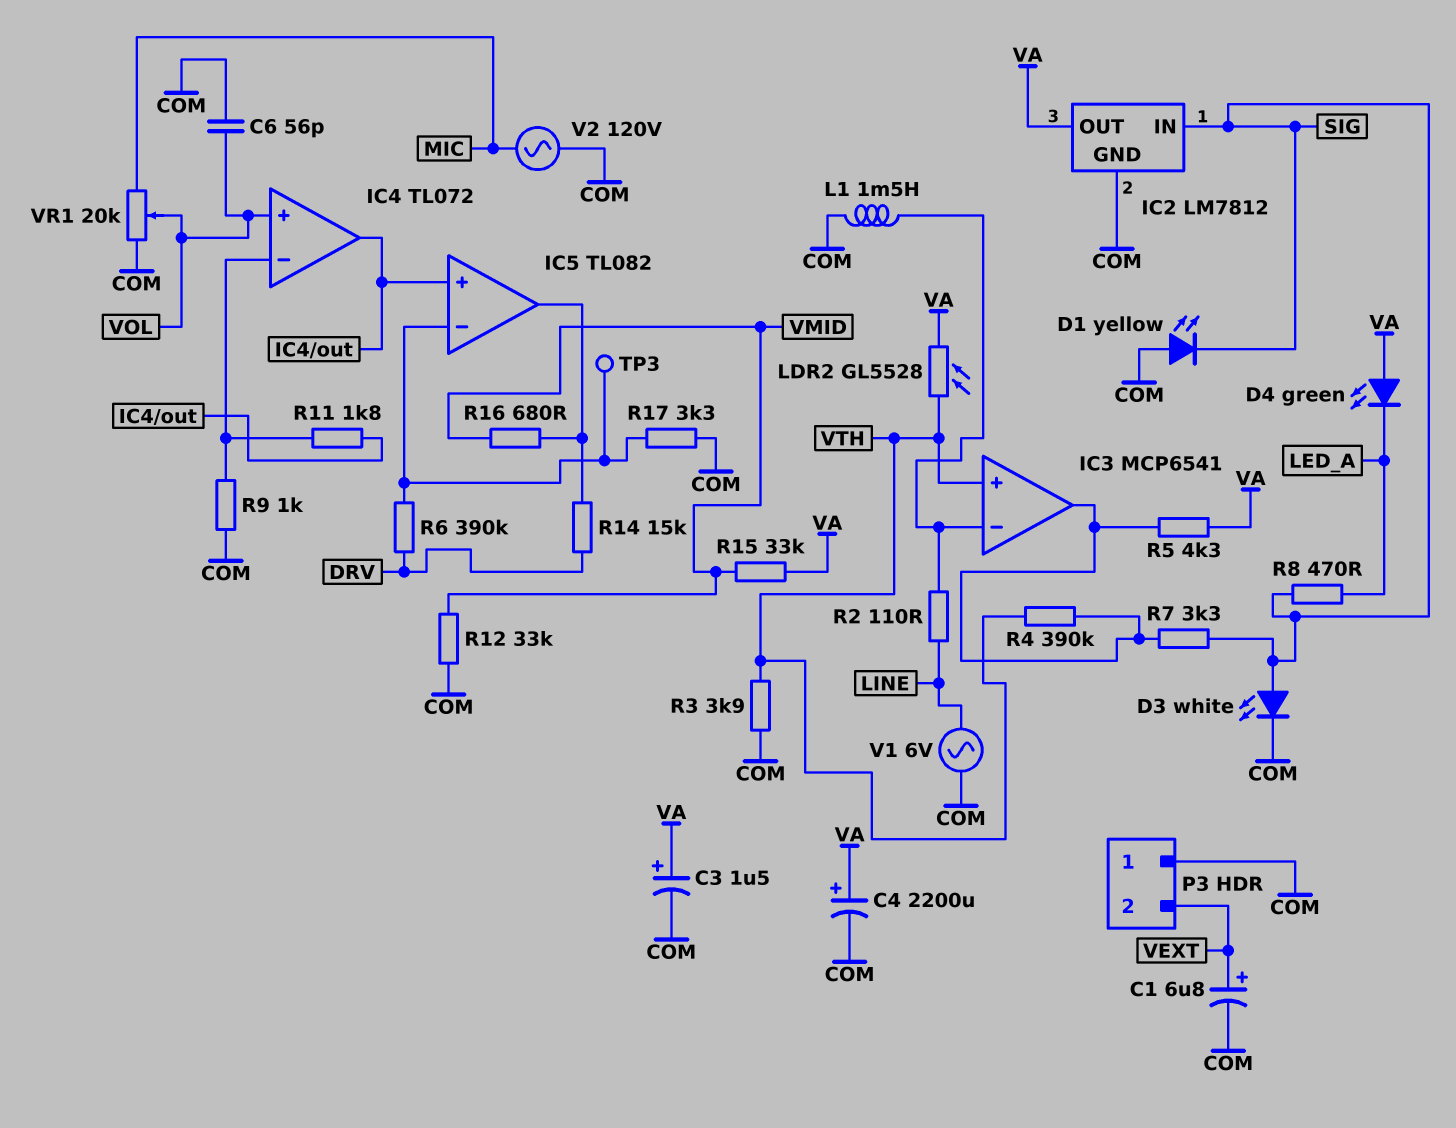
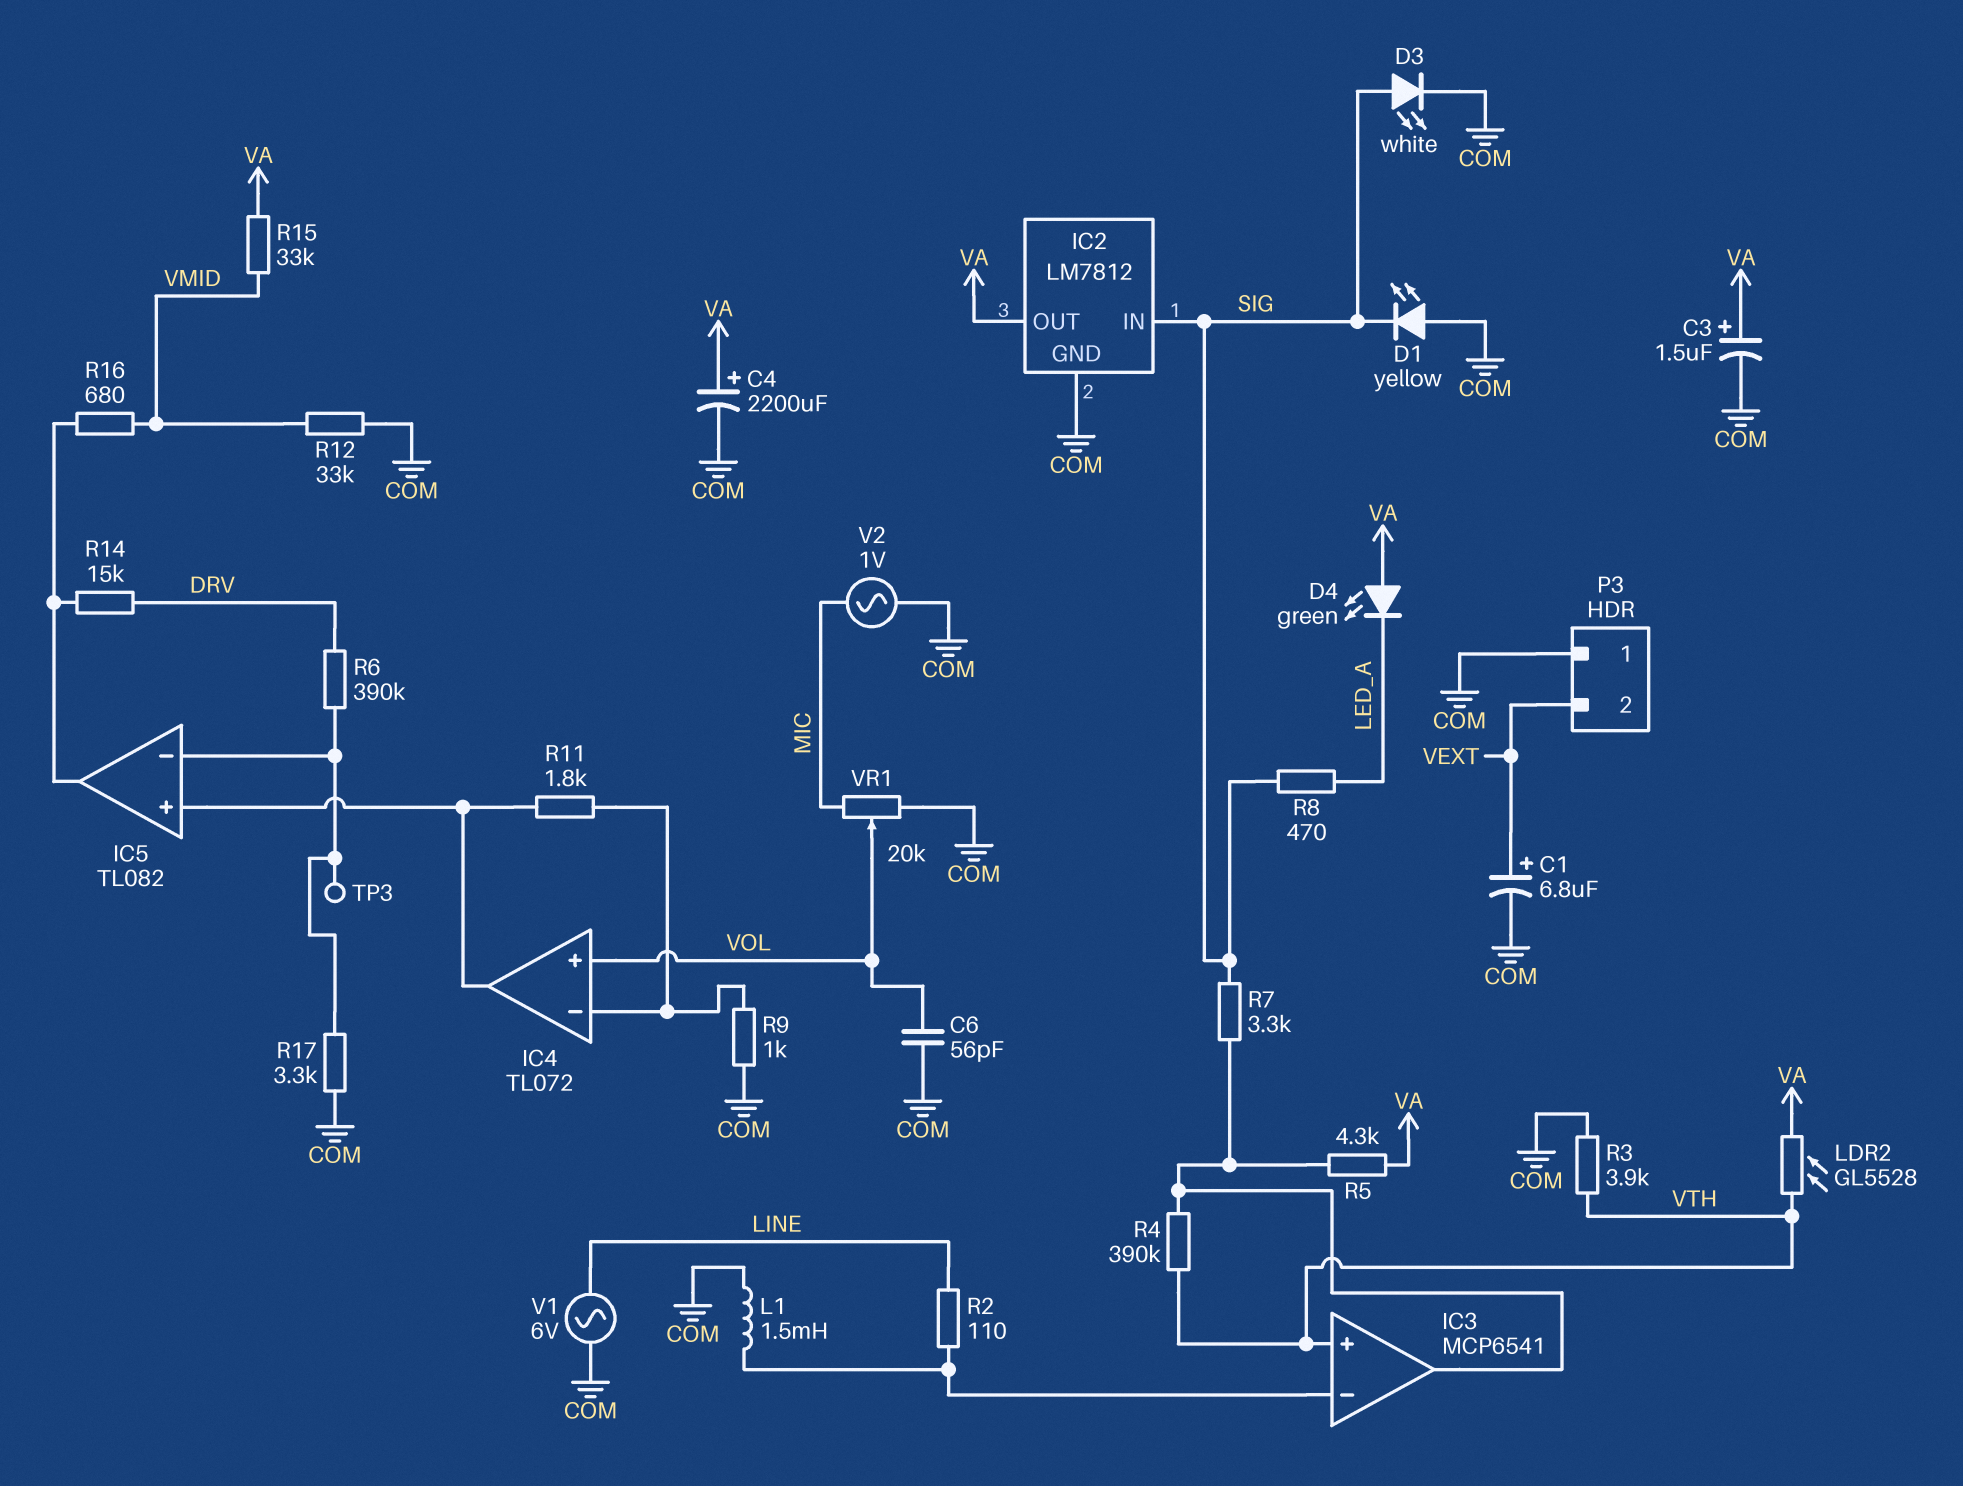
V2: AC 120V (COM, MIC) -> AC 1V (COM, MIC)

